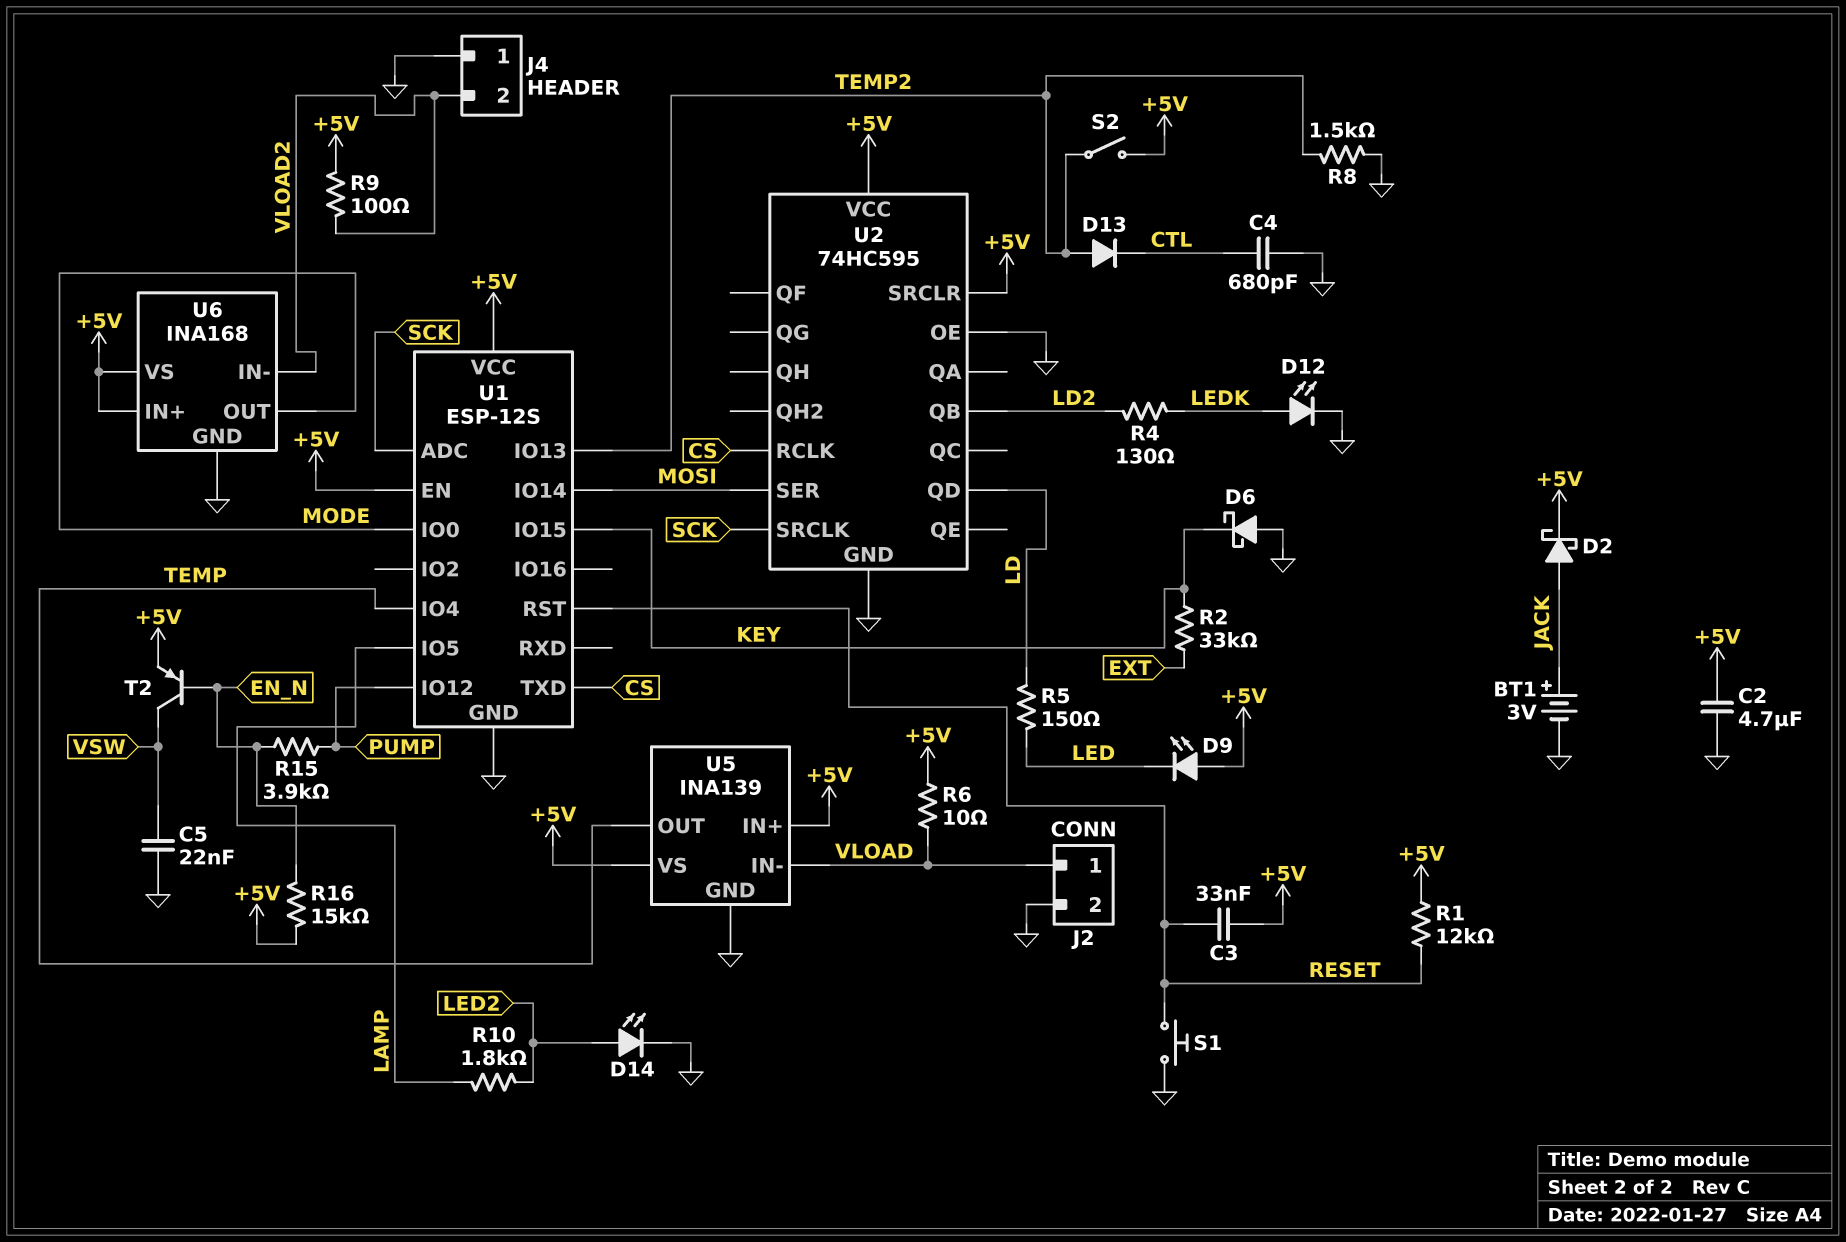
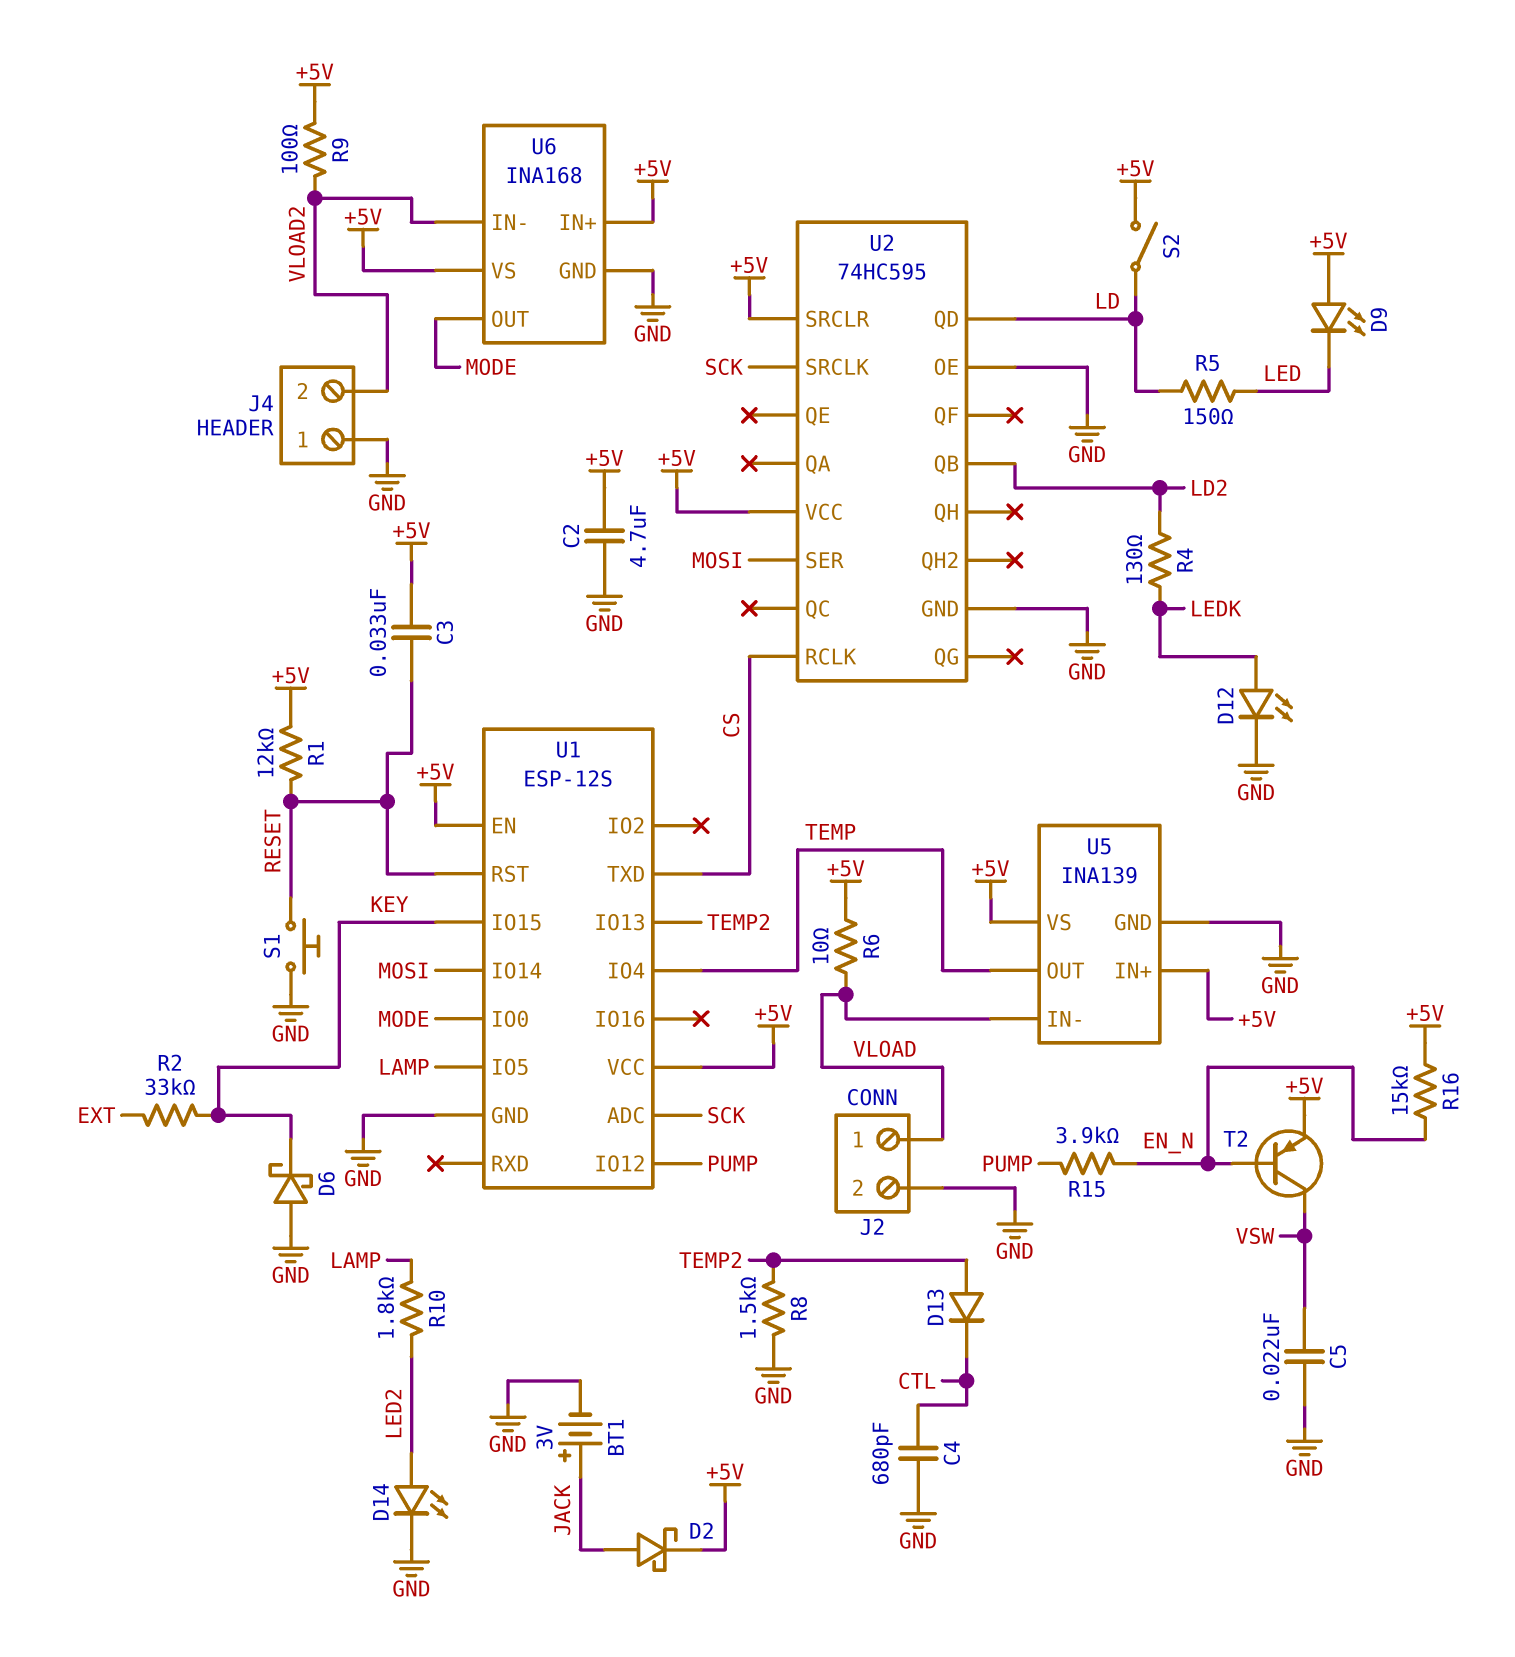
S2: switch (+5V, TEMP2) -> switch (+5V, LD)

